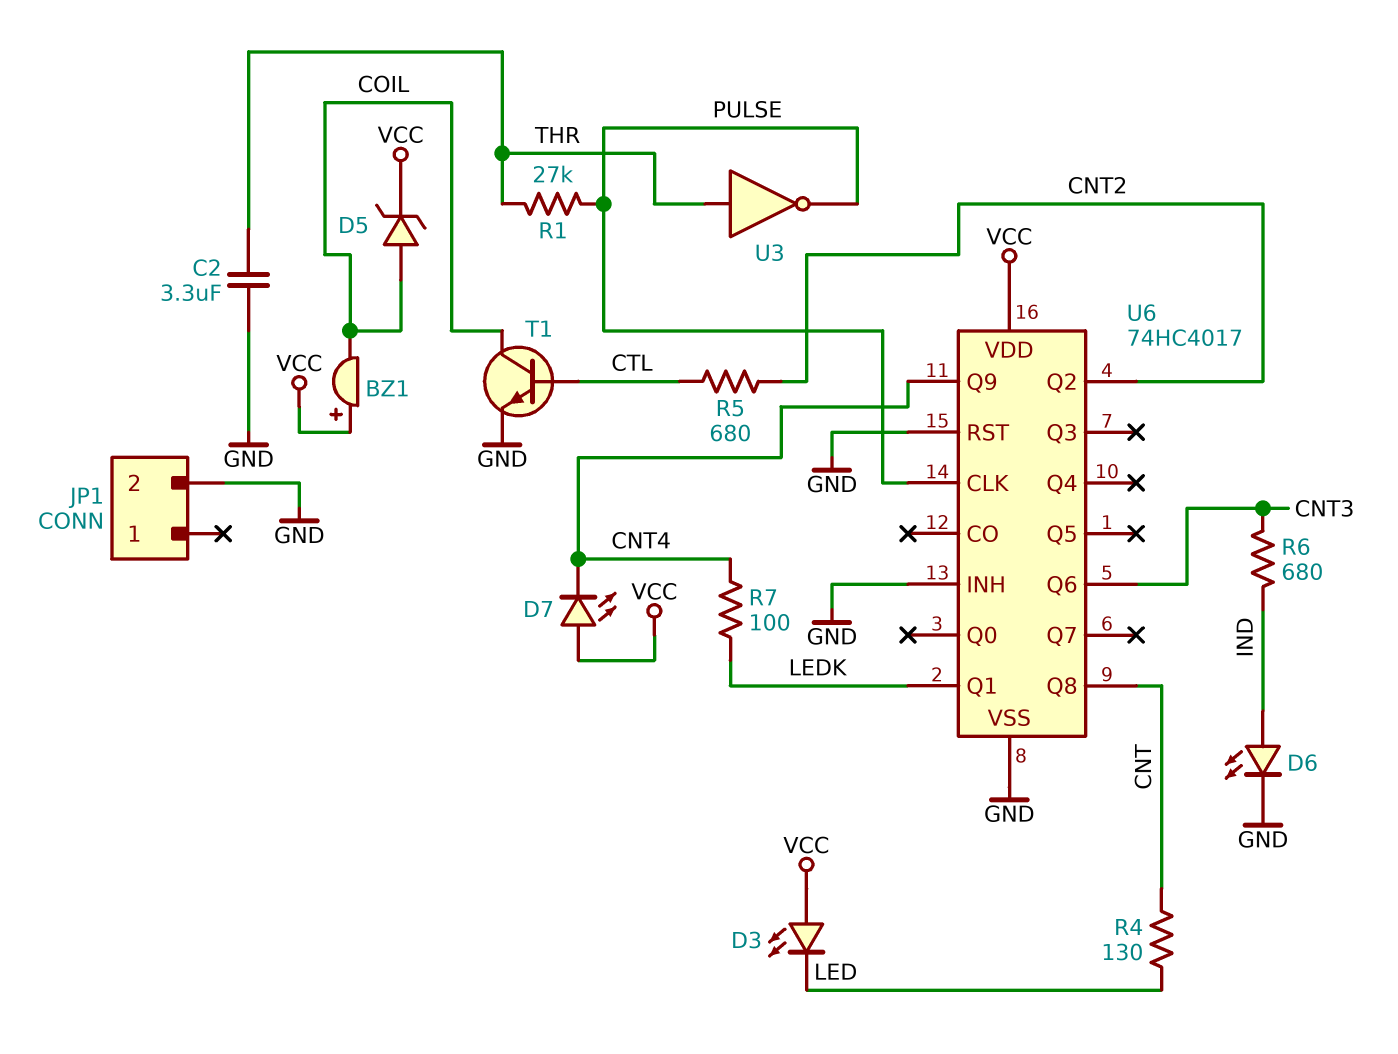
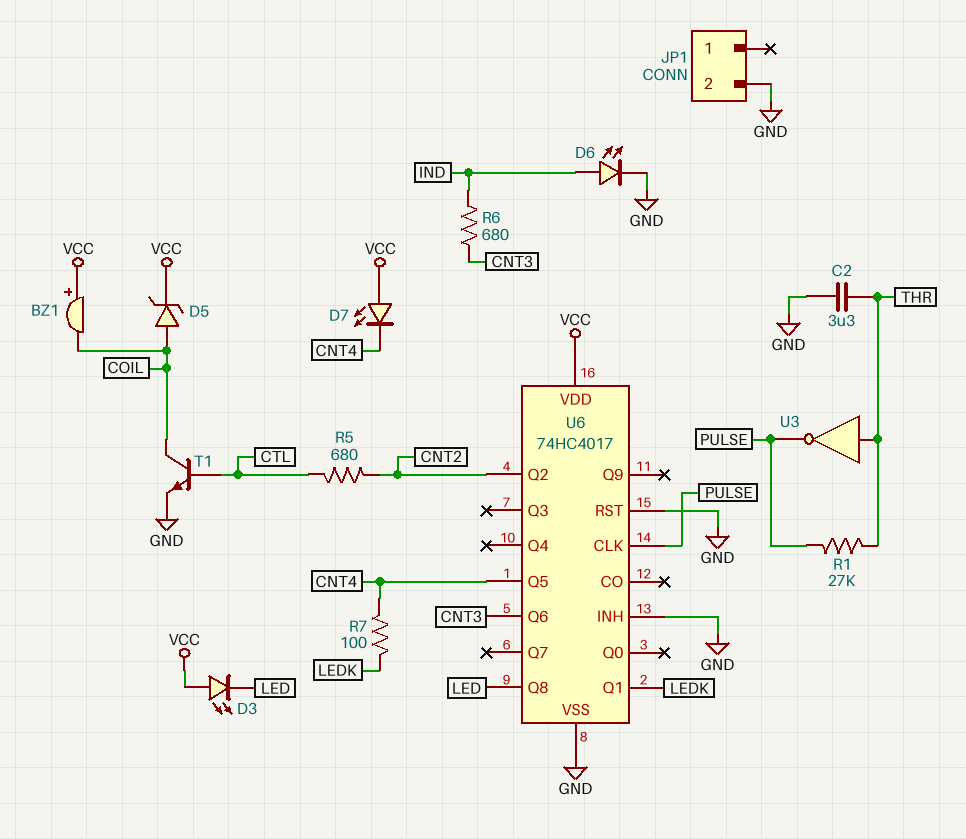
R4: 130 (CNT, LED) -> none
U6 pin Q5: none -> CNT4
U6 pin Q8: CNT -> LED
U6 pin Q9: CNT4 -> none

